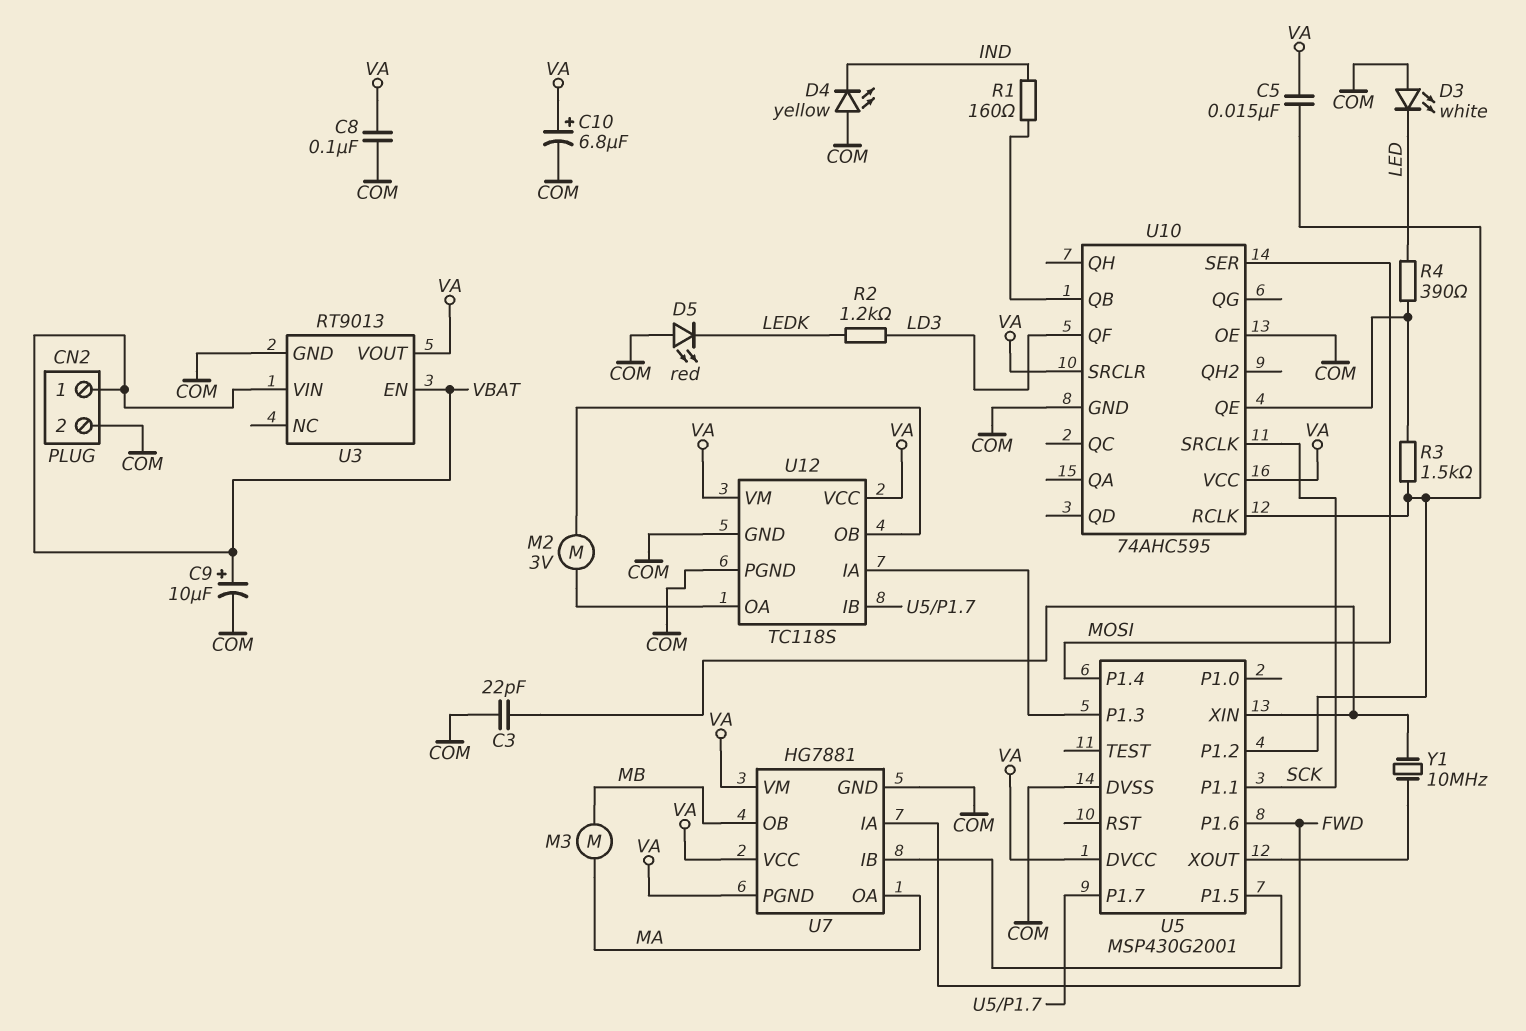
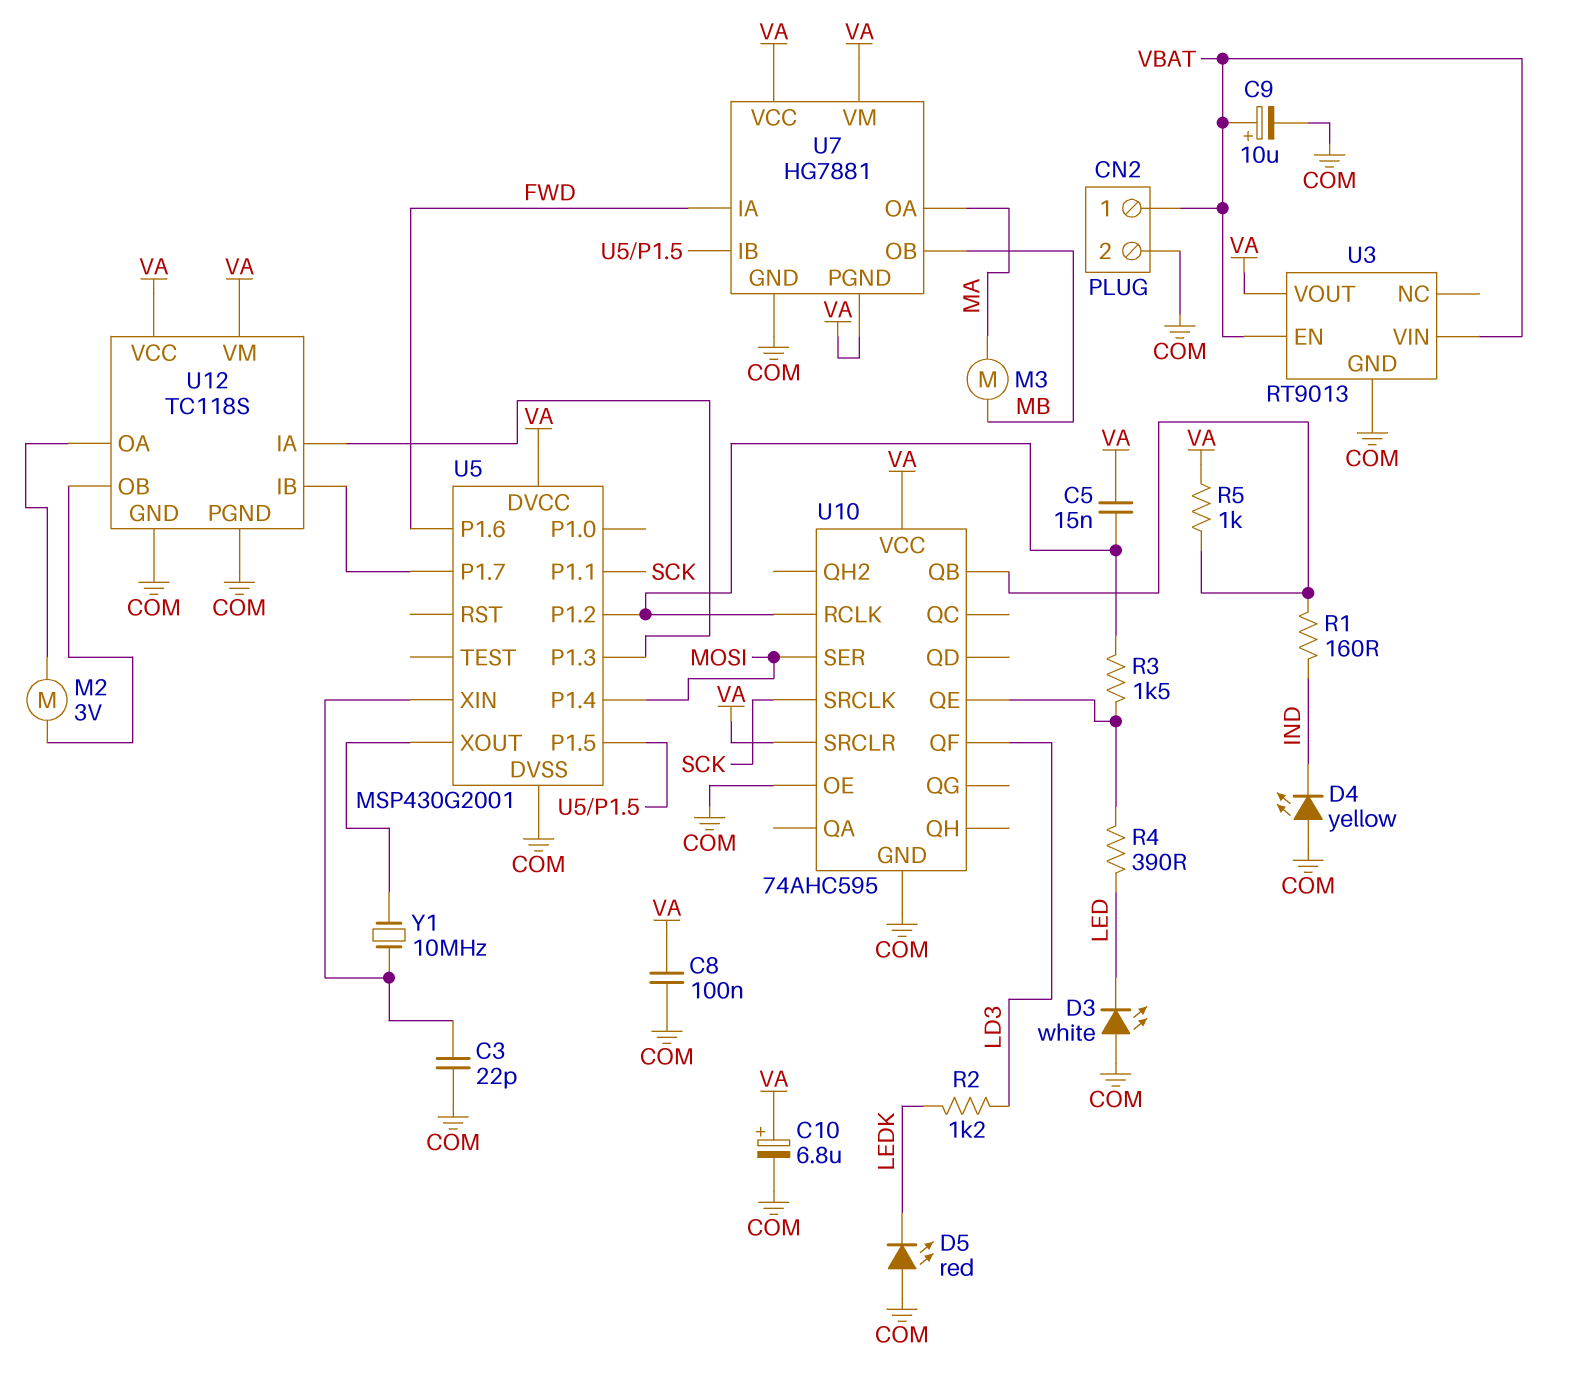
R5: none -> 1k (U10/QB, VA)

